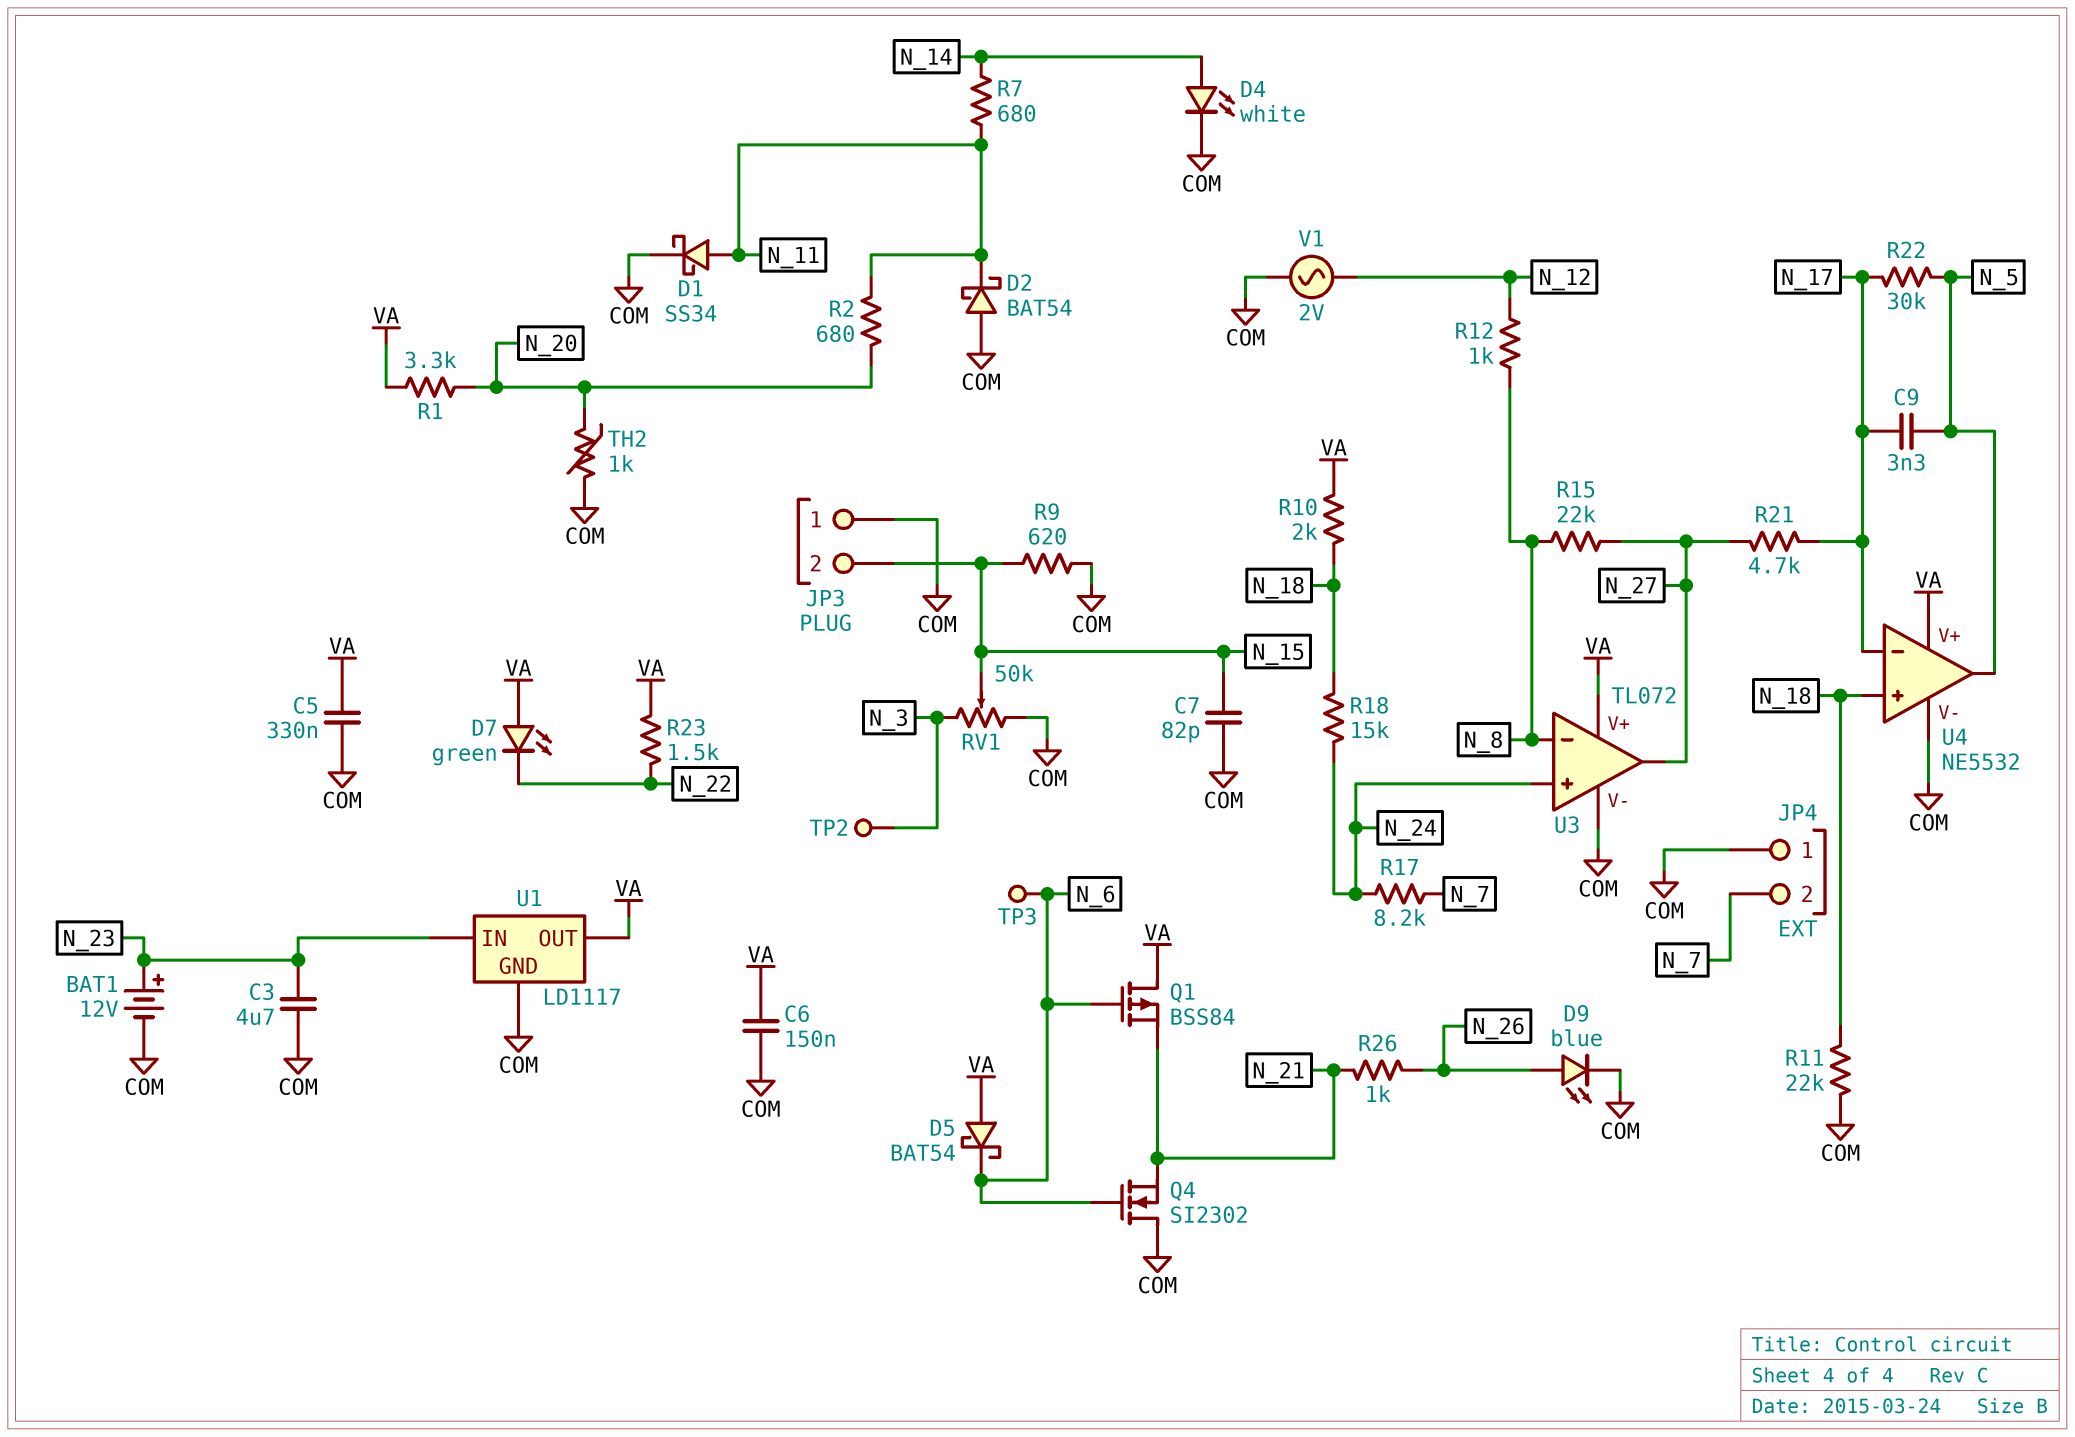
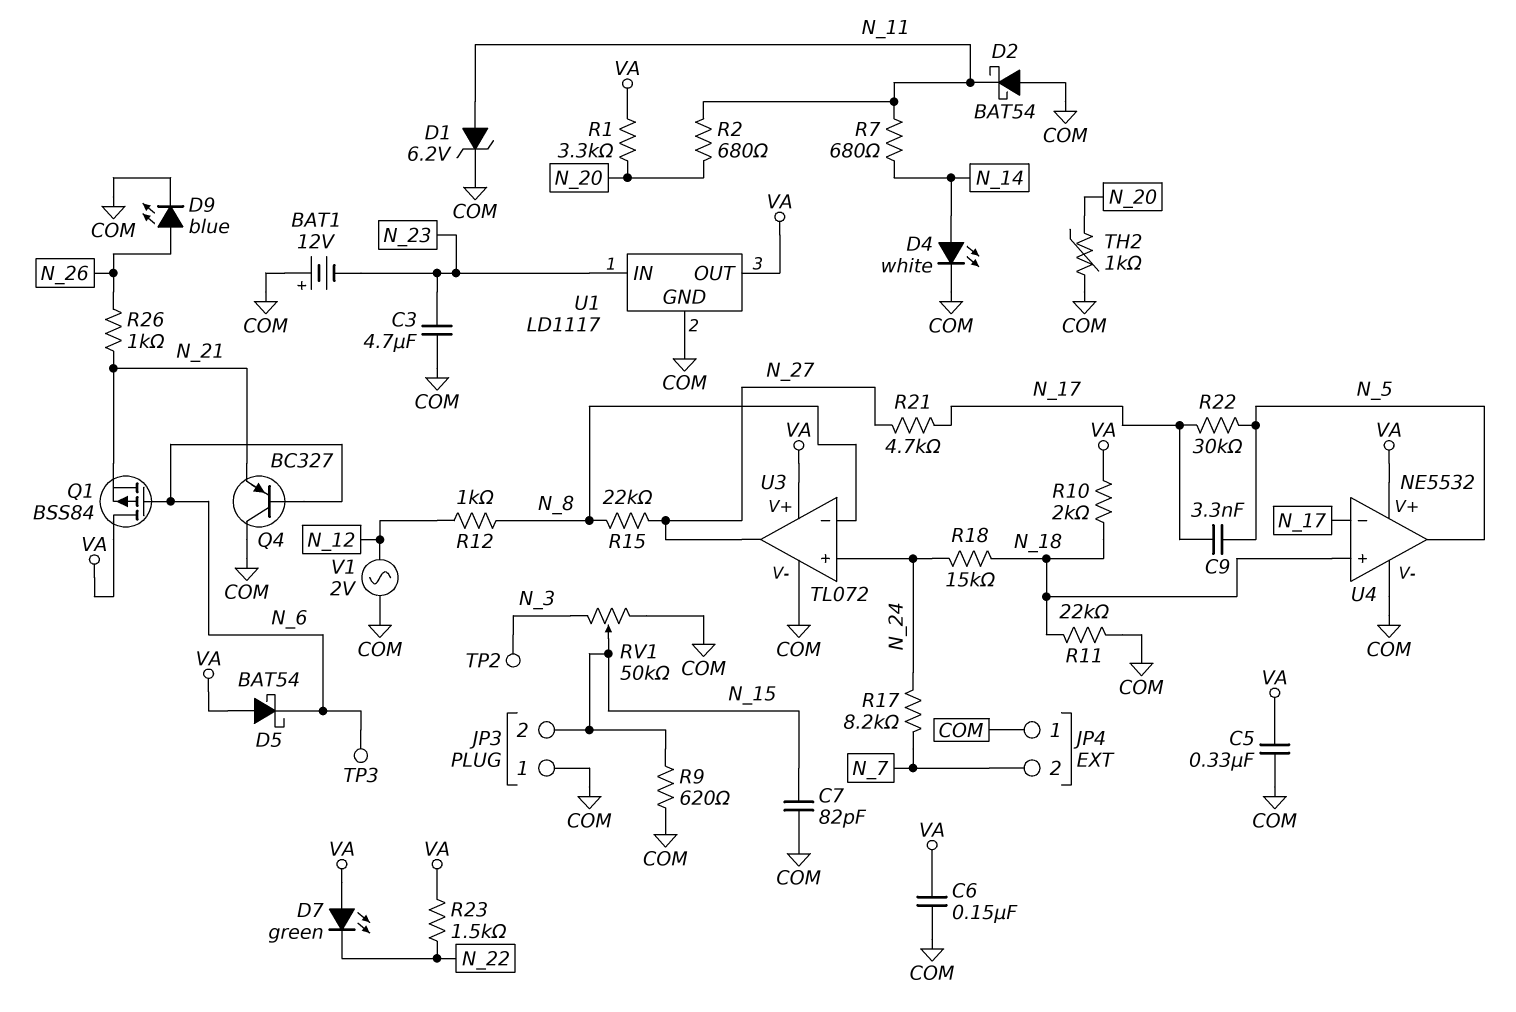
BAT1: 12V (plus N_23, minus COM) -> 12V (plus COM, minus N_23)
D1: schottky SS34 (A N_11, K COM) -> zener 6.2V (A N_11, K COM)
Q4: NMOS SI2302 (G N_6, D COM, S N_21) -> PNP BC327 (B N_6, C COM, E N_21)

